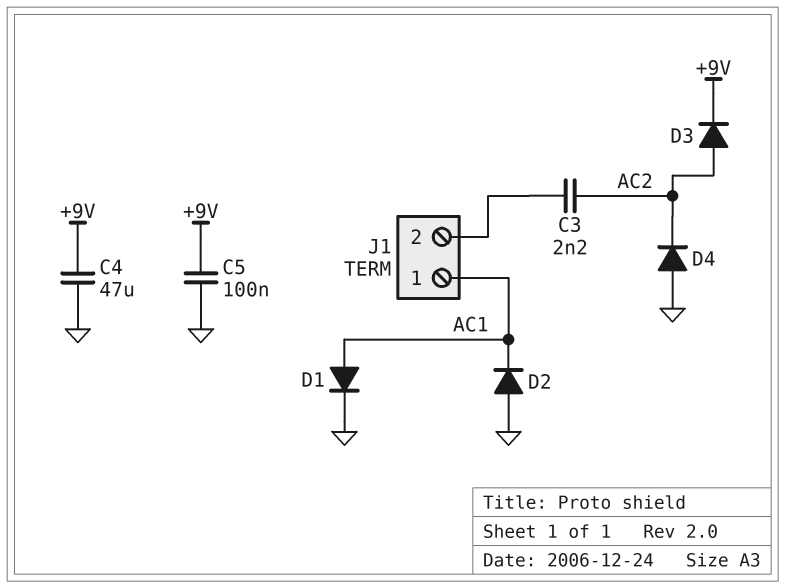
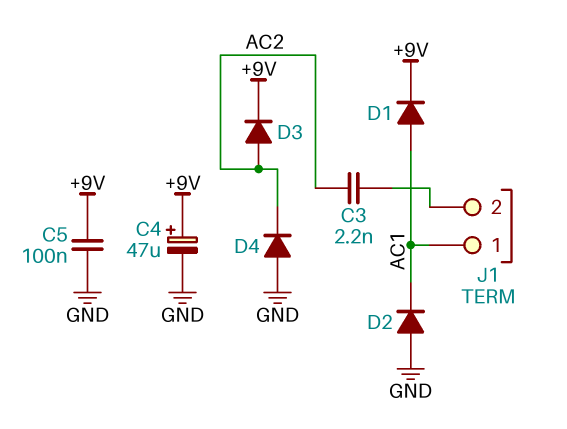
C4: 47uF (+9V, GND) -> 47uF (plus +9V, minus GND)
D1: diode (A AC1, K GND) -> diode (A AC1, K +9V)

